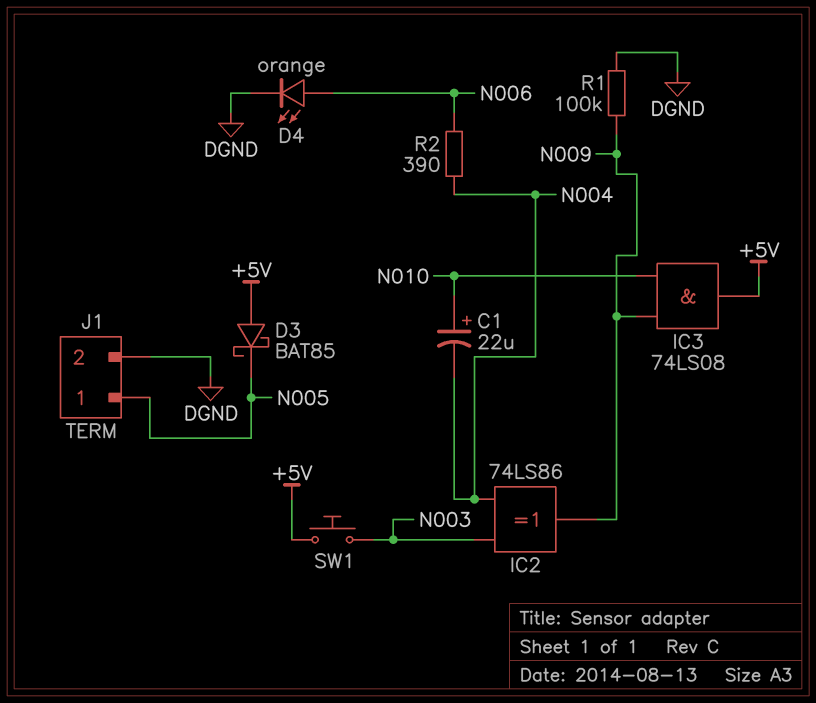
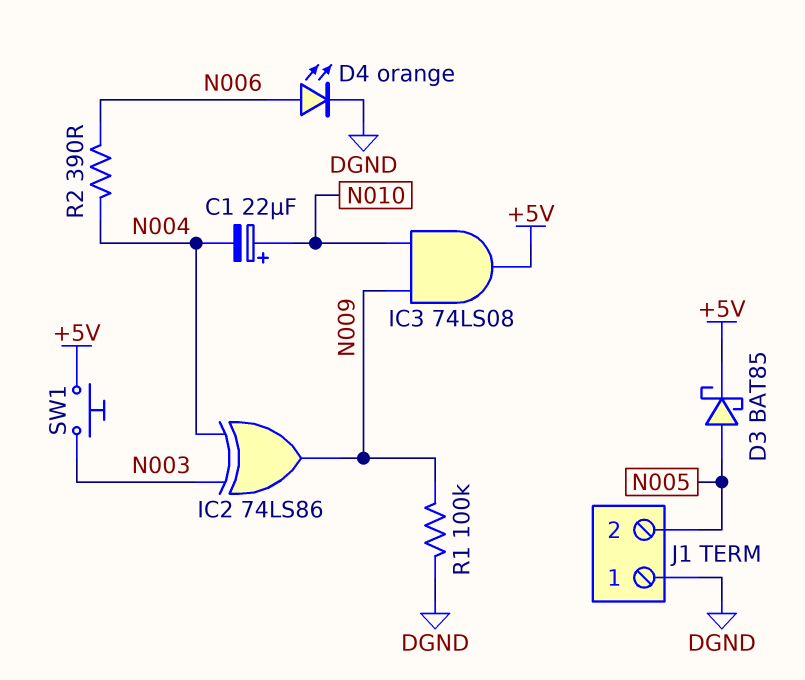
D3: schottky BAT85 (A +5V, K N005) -> schottky BAT85 (A N005, K +5V)
J1 pin 1: N005 -> DGND
J1 pin 2: DGND -> N005

